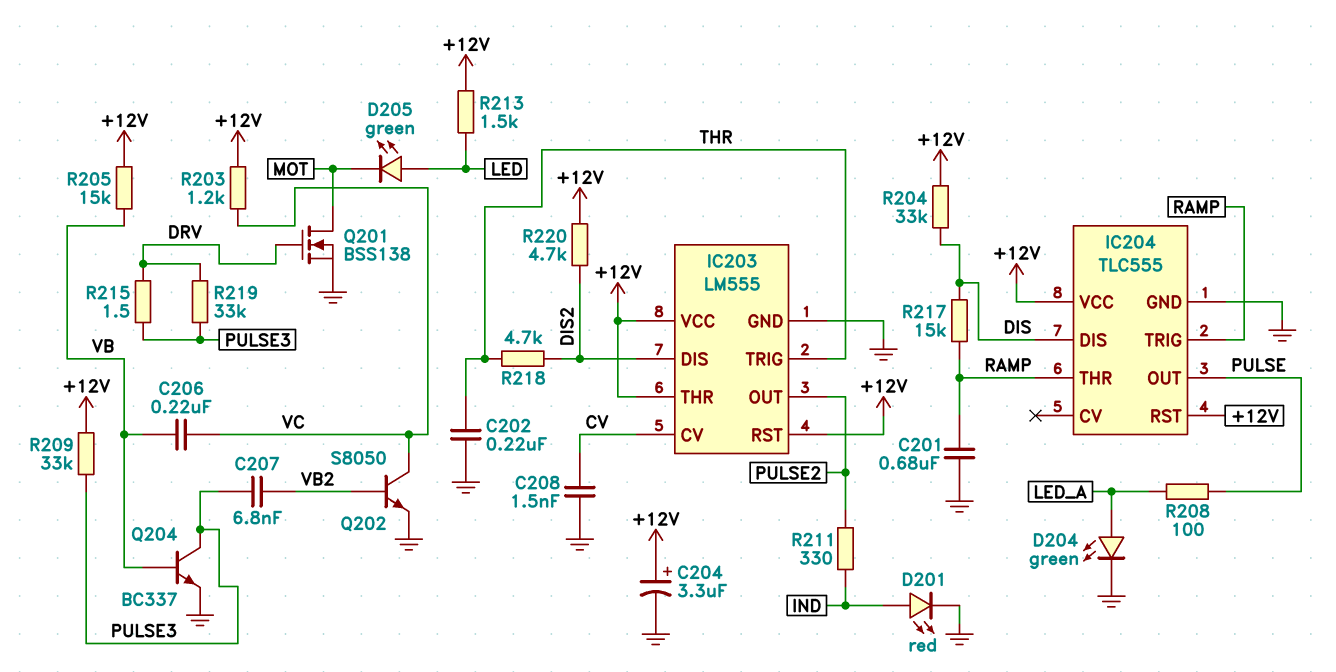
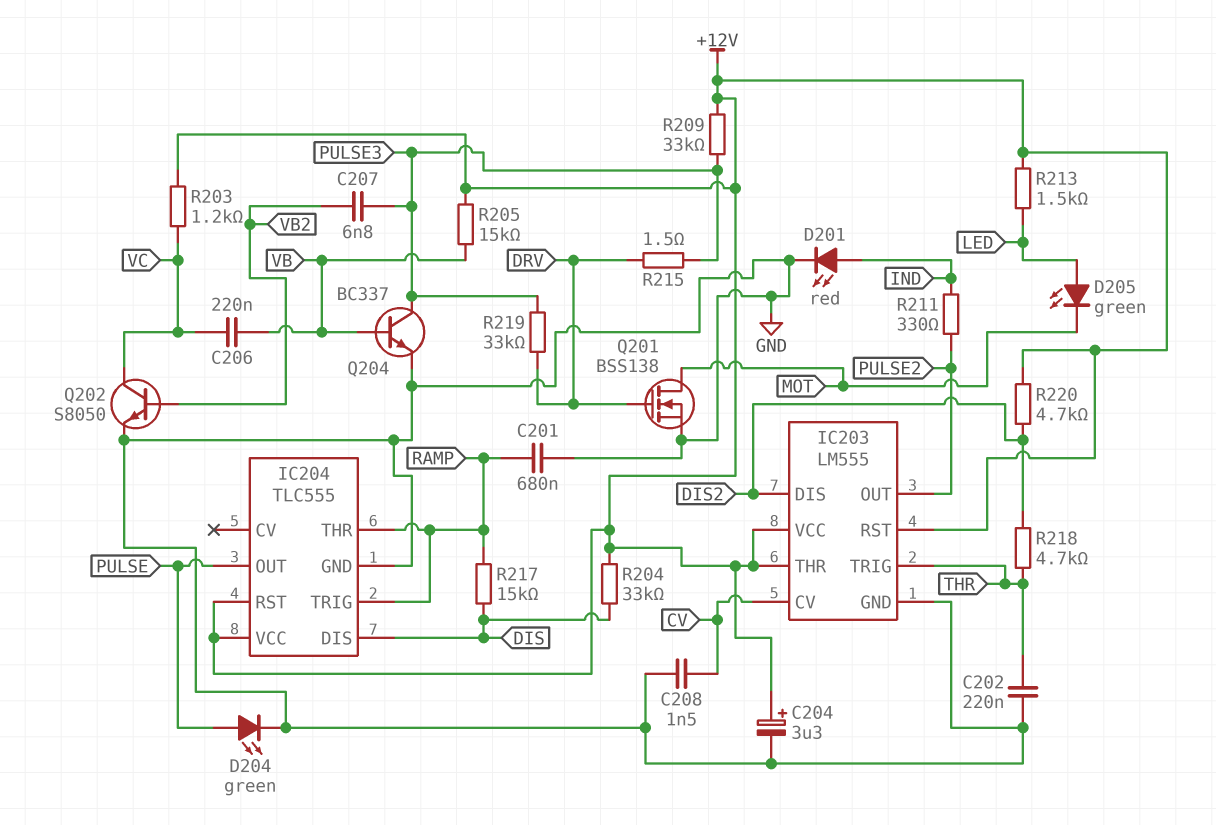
D204: LED green (A LED_A, K GND) -> LED green (A PULSE, K GND)
R208: 100 (LED_A, PULSE) -> none

